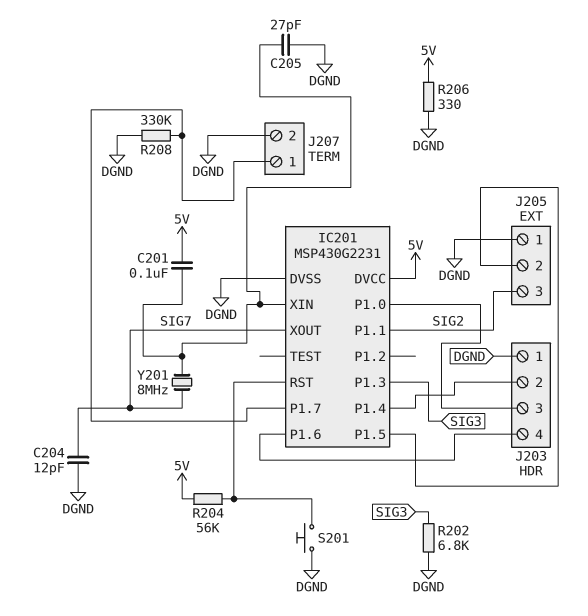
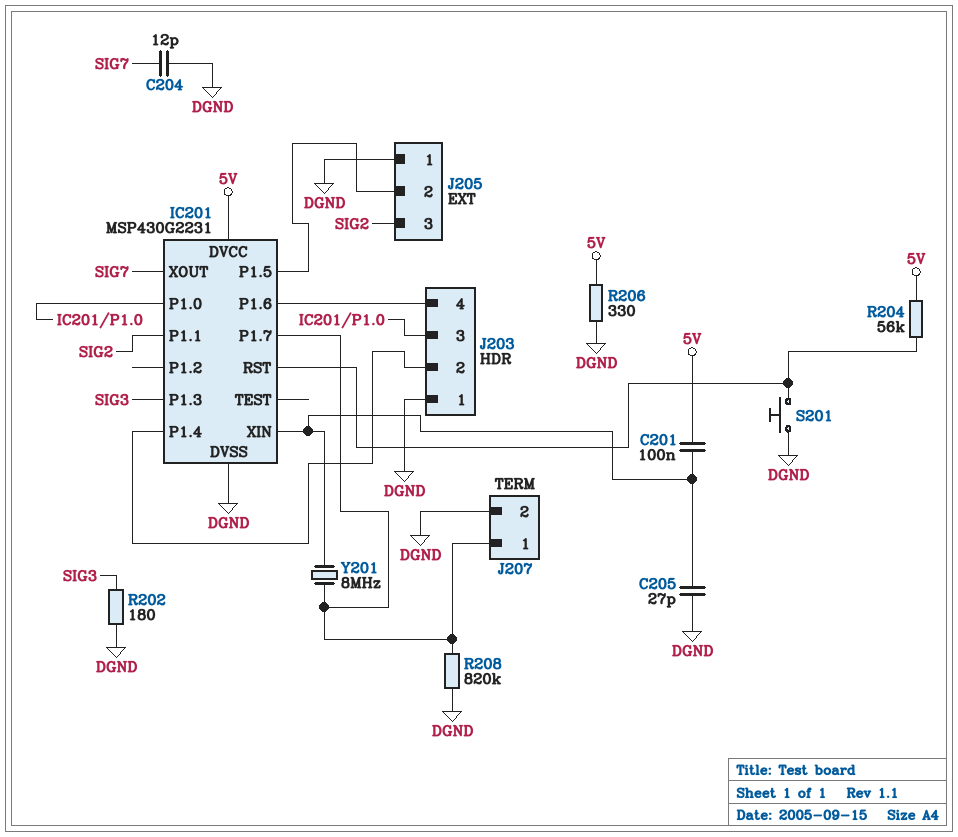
R202: 6.8k (DGND, SIG3) -> 180 (DGND, SIG3)
R208: 330k (DGND, IC201/P1.7) -> 820k (DGND, IC201/P1.7)
Y201: 8MHz (IC201/XIN, SIG7) -> 8MHz (IC201/P1.7, IC201/XIN)

